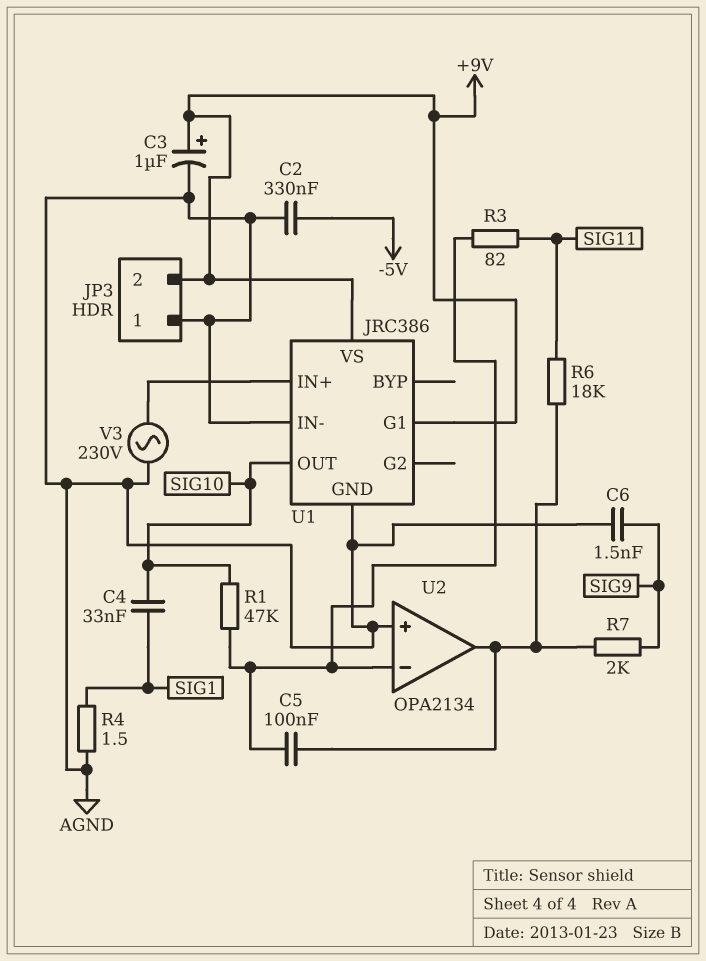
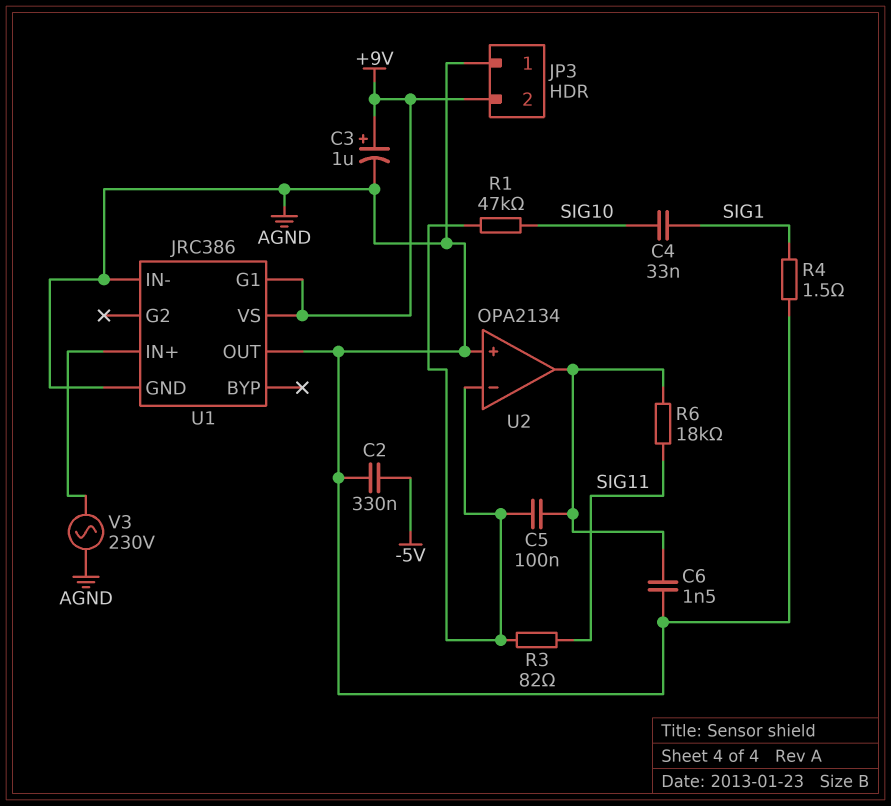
C6: 1.5nF (AGND, SIG9) -> 1.5nF (AGND, U2/out)
R7: 2k (SIG9, U2/out) -> none
U1 pin OUT: SIG10 -> AGND

